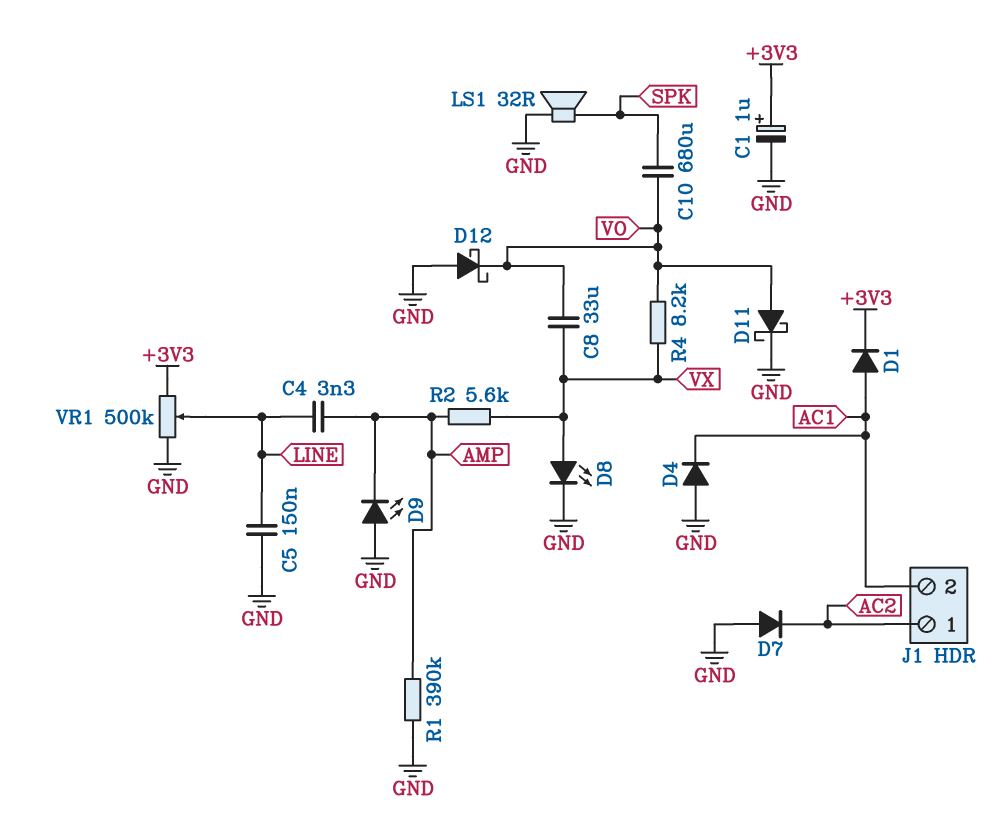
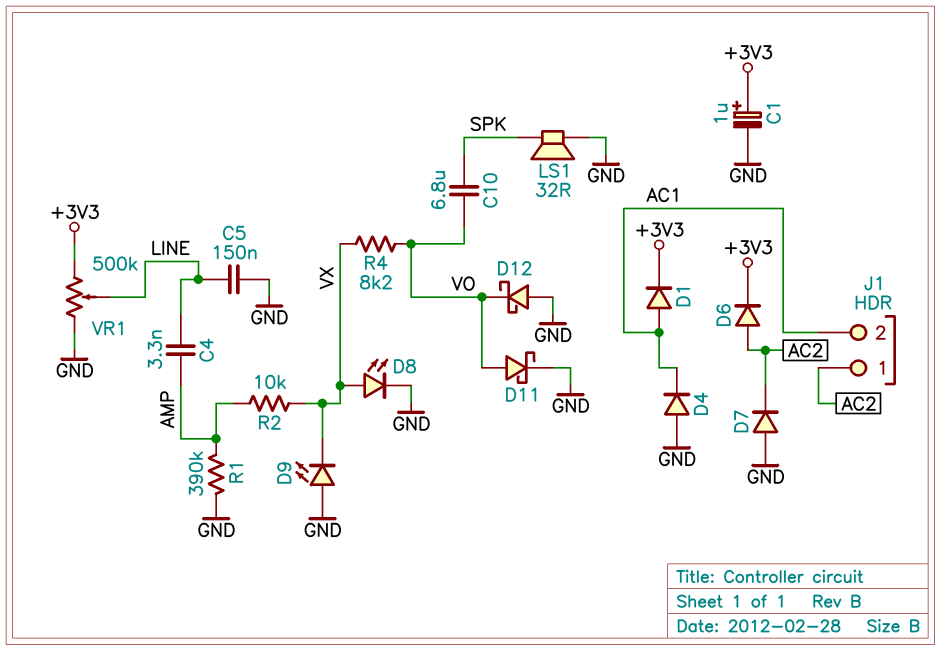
C8: 33uF (VO, VX) -> none
C10: 680uF (SPK, VO) -> 6.8uF (SPK, VO)
D6: none -> diode (A AC2, K +3V3)
D9: LED (A GND, K AMP) -> LED (A GND, K VX)
R2: 5.6k (AMP, VX) -> 10k (AMP, VX)

